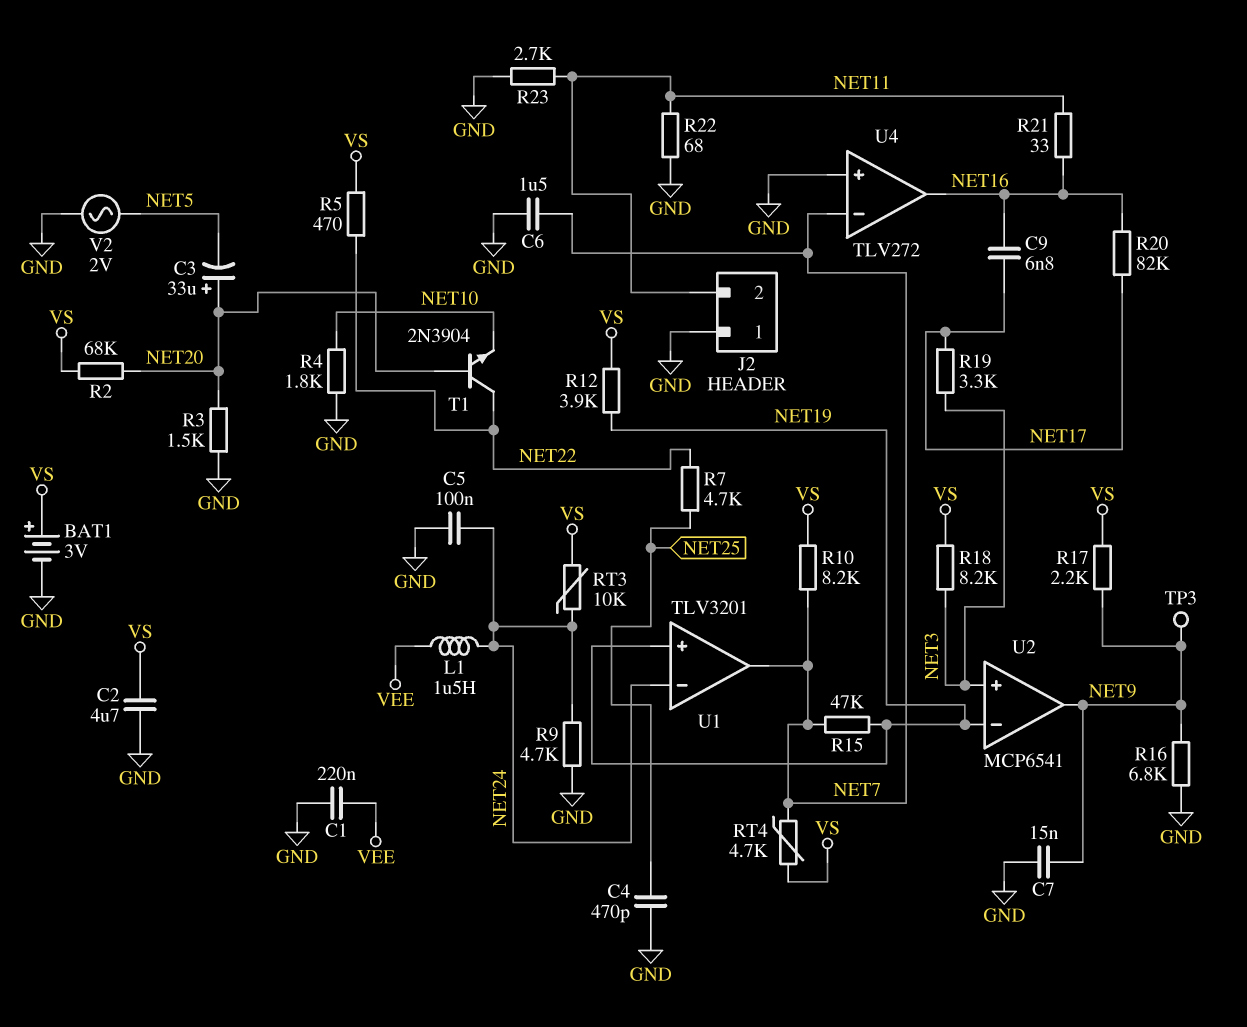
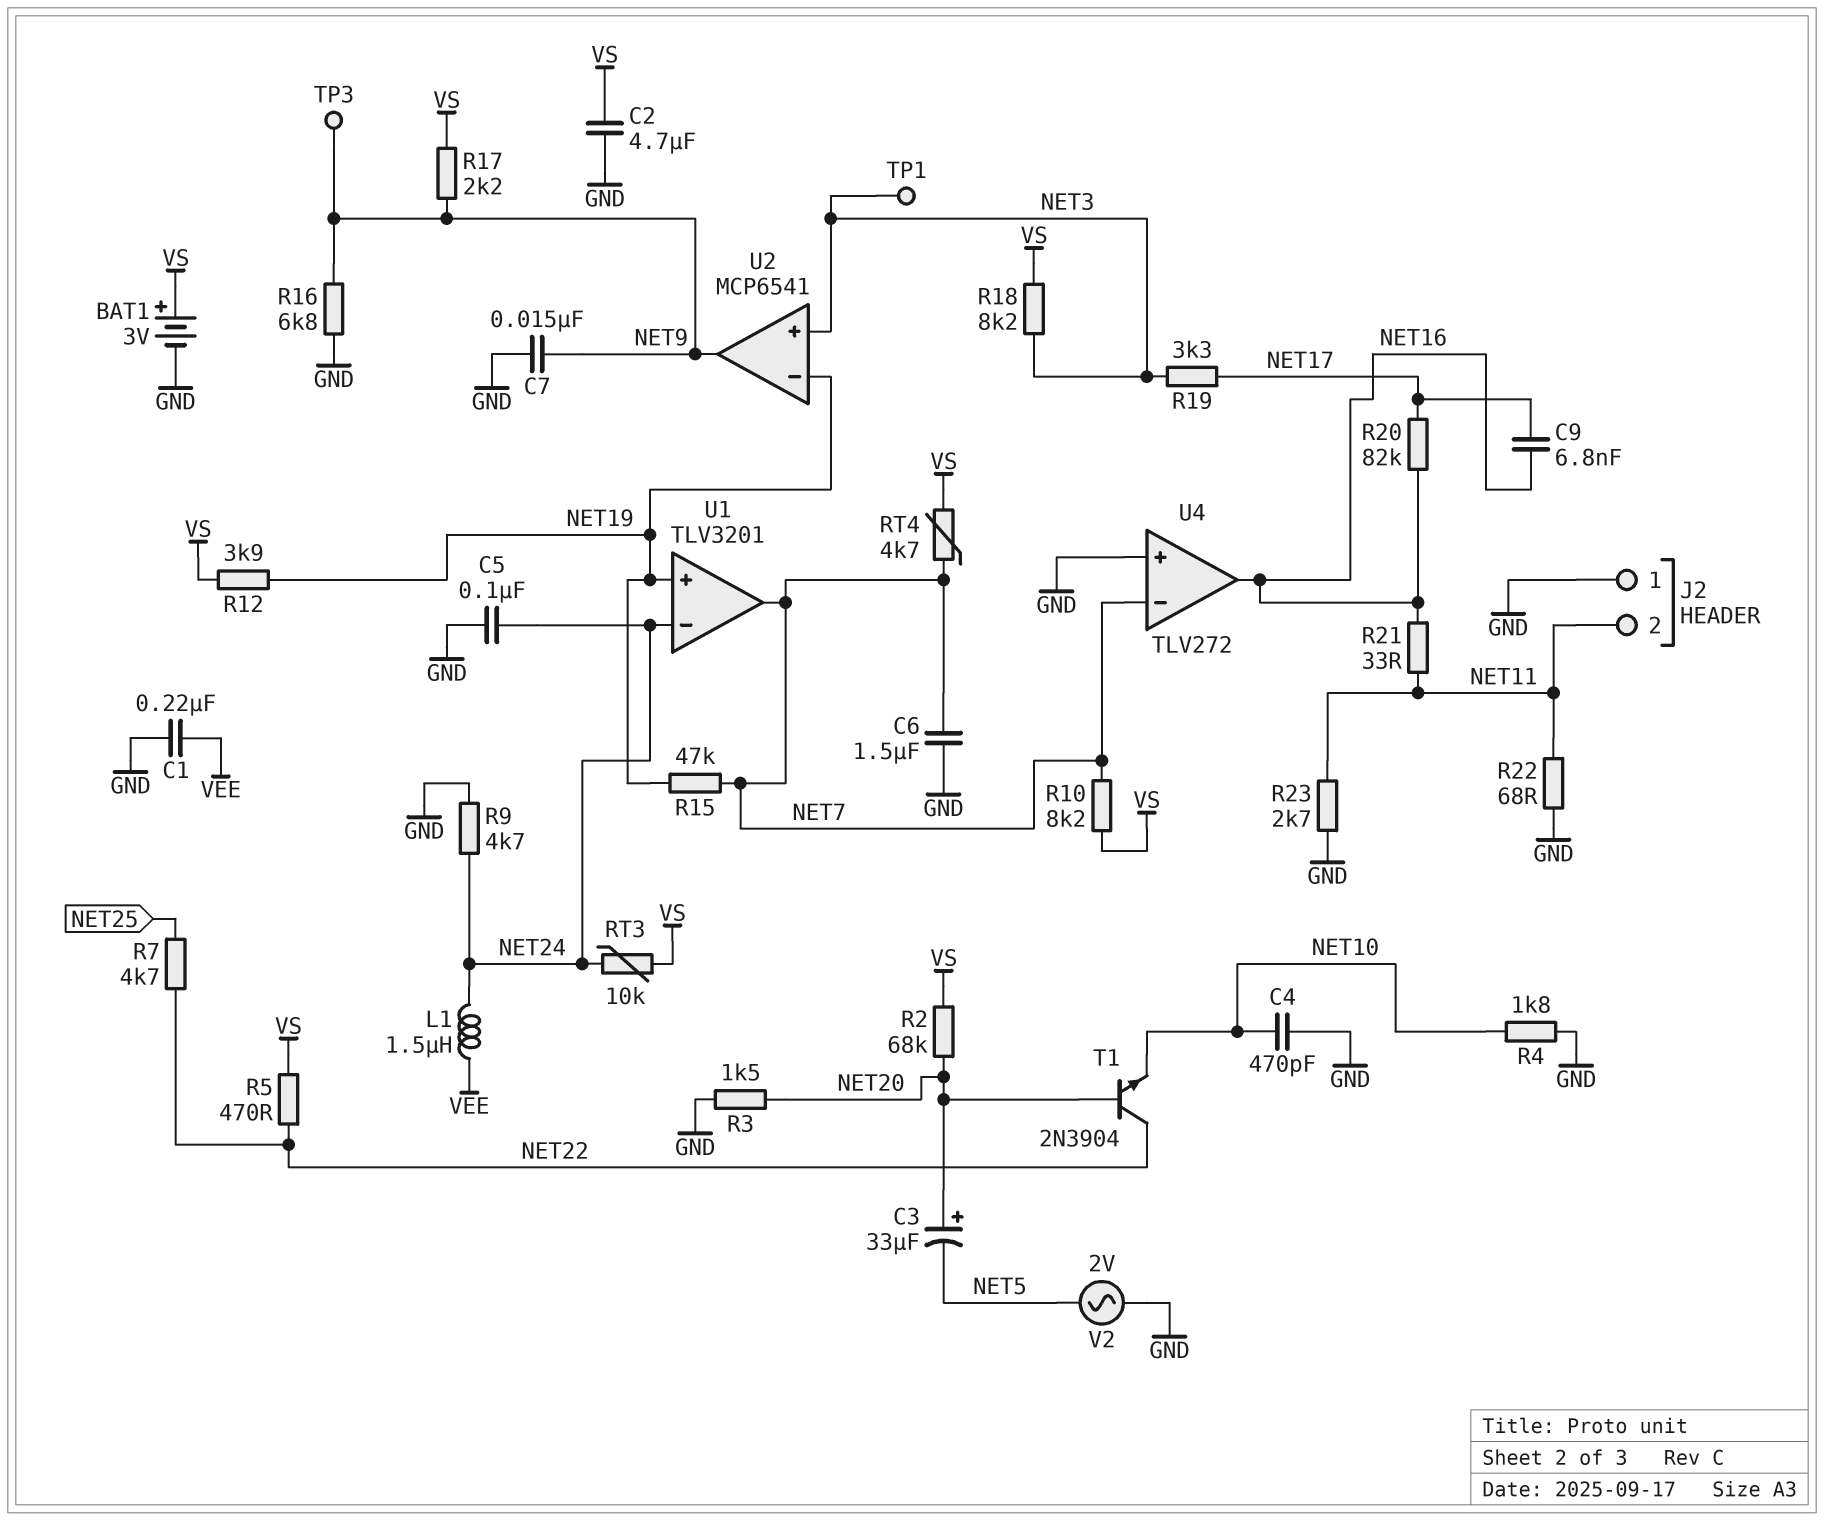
C4: 470pF (GND, NET25) -> 470pF (GND, NET10)
TP1: none -> test point (NET3)

